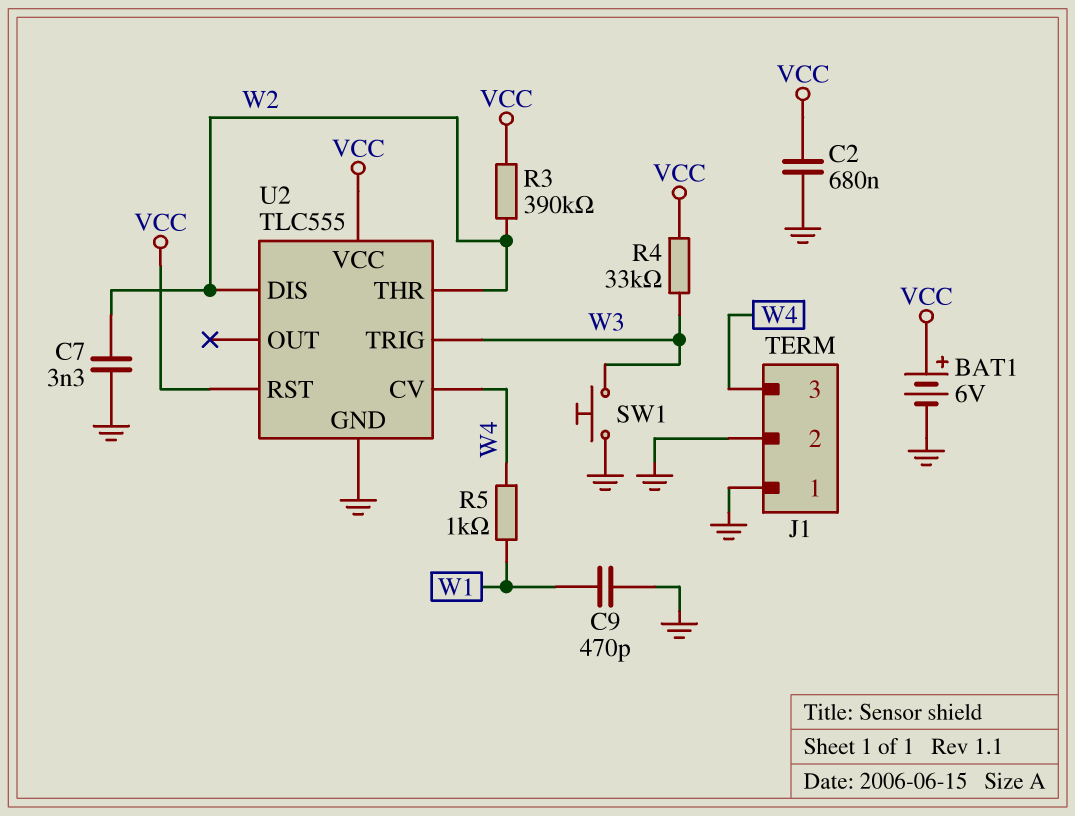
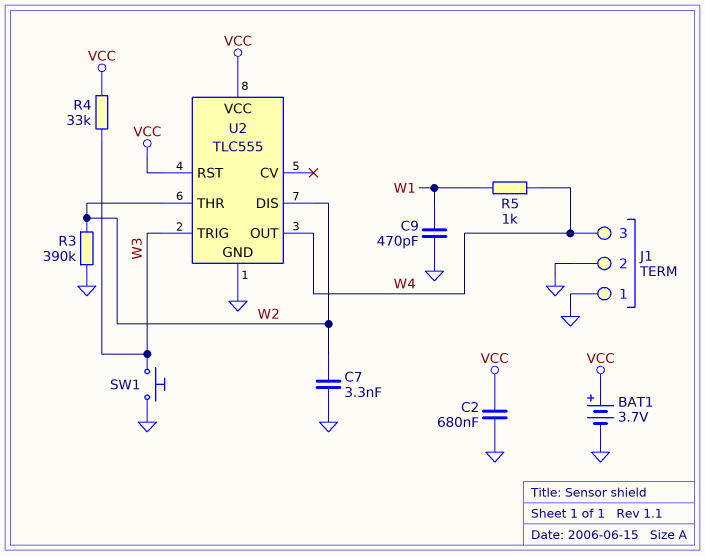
BAT1: 6V (plus VCC, minus GND) -> 3.7V (plus VCC, minus GND)
R3: 390k (VCC, W2) -> 390k (GND, W2)
U2 pin CV: W4 -> none
U2 pin OUT: none -> W4

